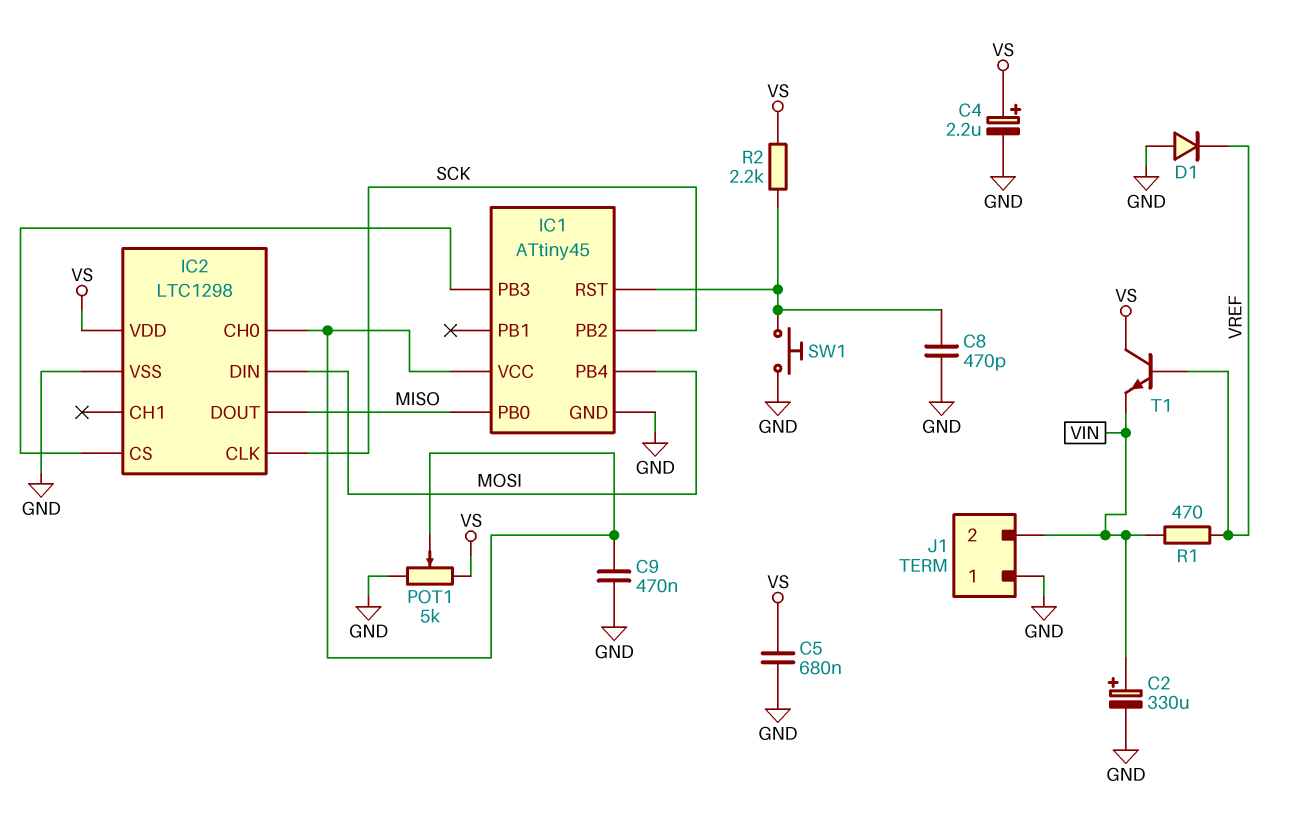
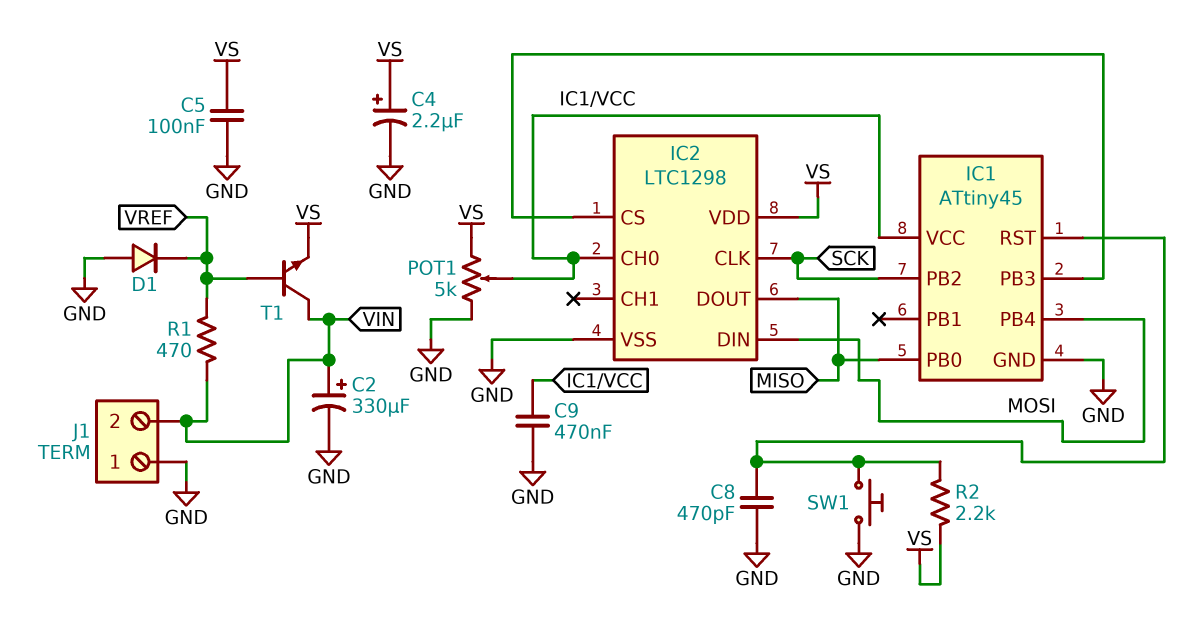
C5: 680nF (GND, VS) -> 100nF (GND, VS)
T1: NPN (B VREF, C VS, E VIN) -> NPN (B VREF, C VIN, E VS)

